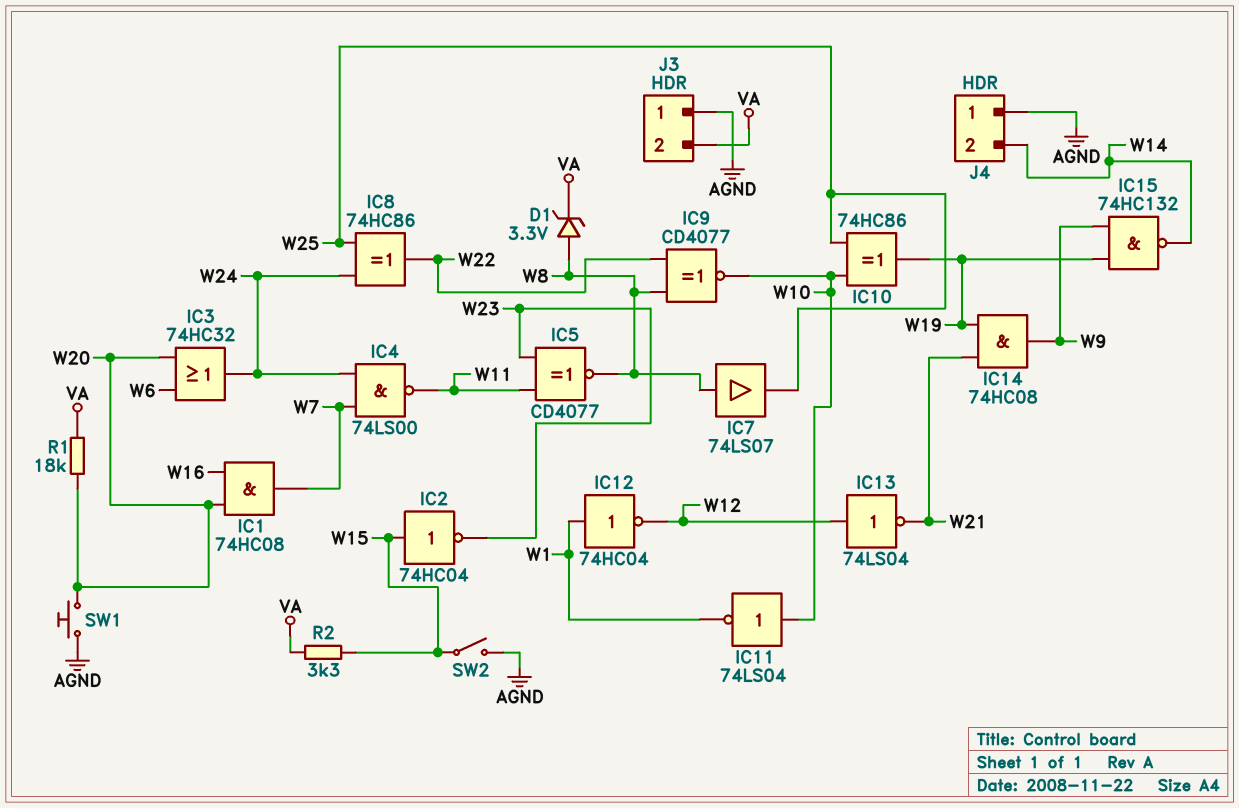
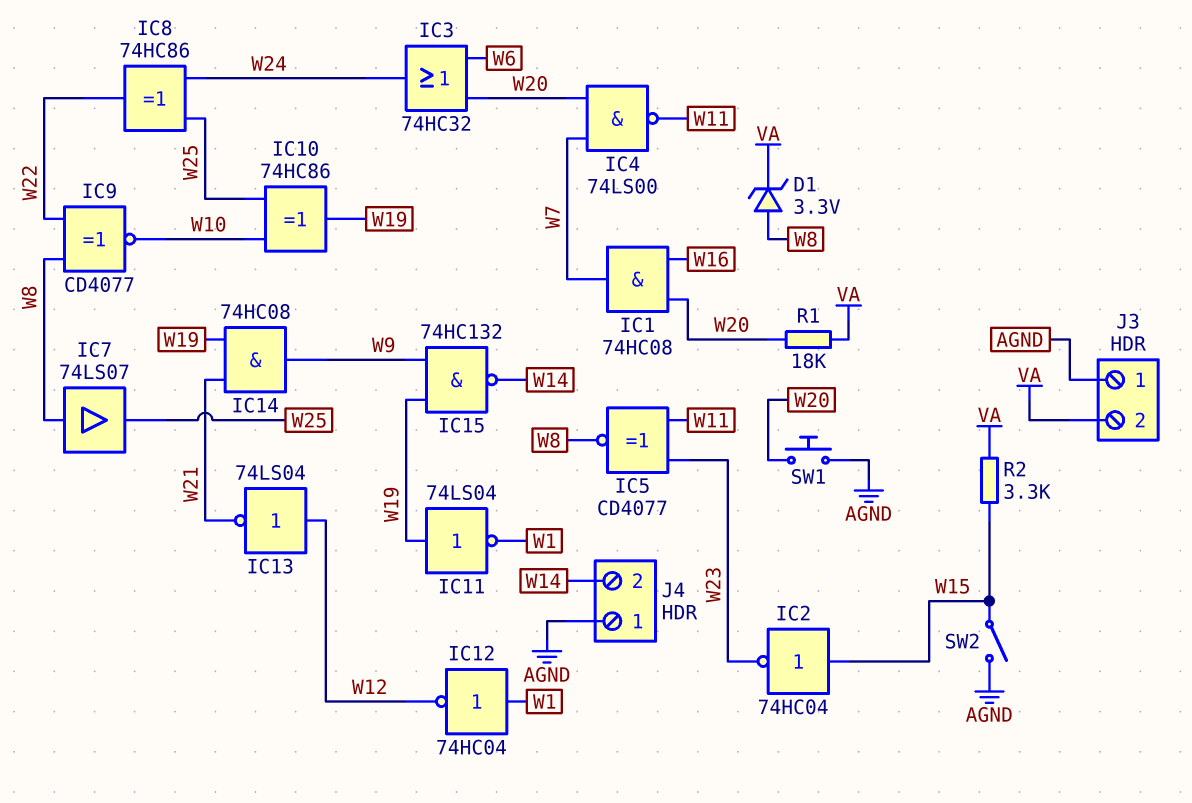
IC4: NAND 74LS00 (in W7, in W24, out W11) -> NAND 74LS00 (in W7, in W20, out W11)
IC11: NOT 74LS04 (in W10, out W1) -> NOT 74LS04 (in W19, out W1)

